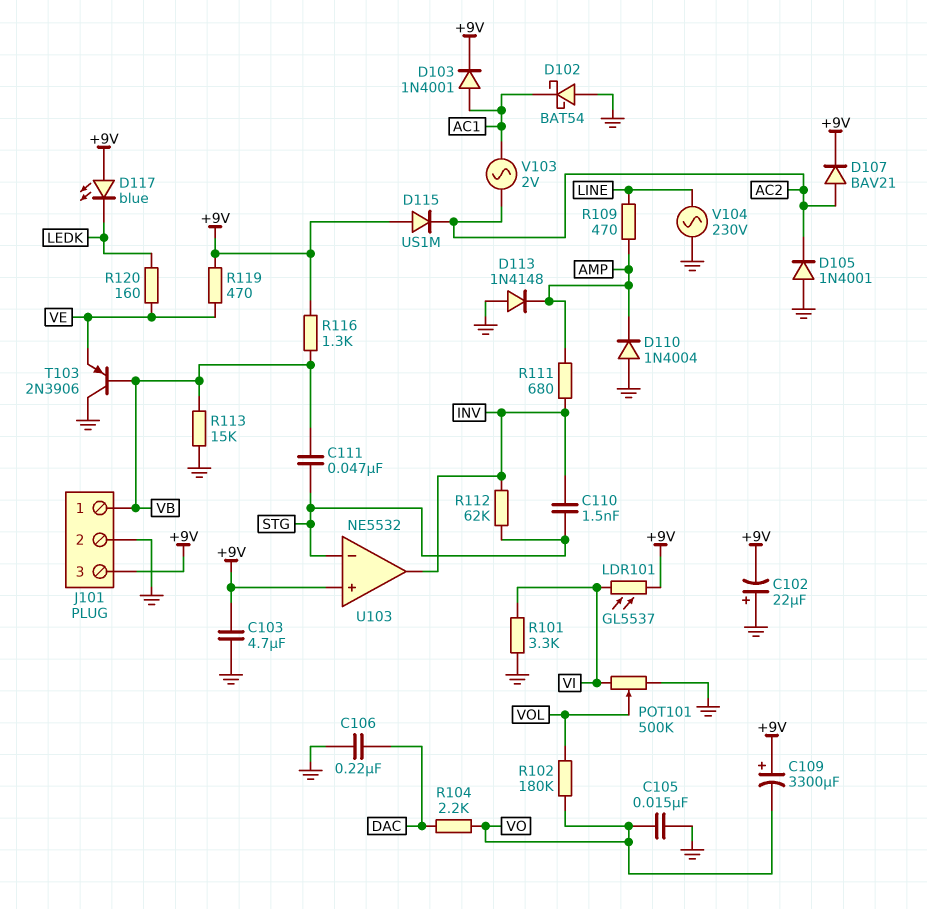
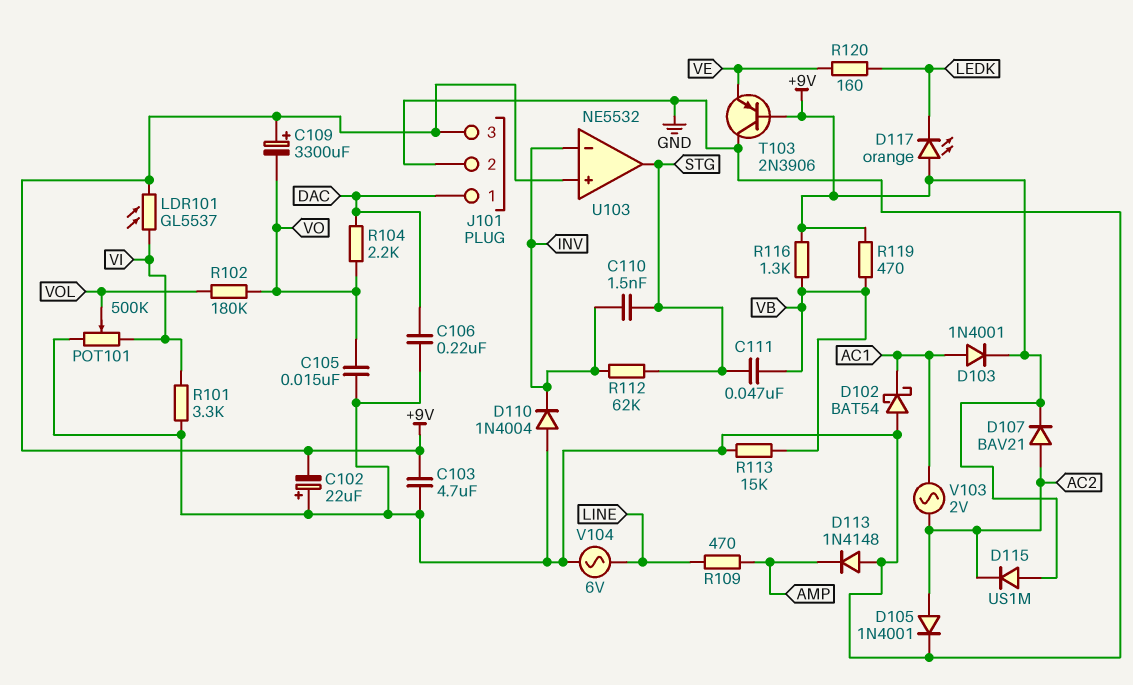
D105: diode 1N4001 (A GND, K AC2) -> diode 1N4001 (A AC2, K GND)
D110: diode 1N4004 (A GND, K AMP) -> diode 1N4004 (A GND, K INV)
D117: LED blue (A +9V, K LEDK) -> LED orange (A +9V, K LEDK)
J101 pin 1: VB -> DAC
R111: 680 (AMP, INV) -> none
R119: 470 (+9V, VE) -> 470 (+9V, VB)
T103: PNP 2N3906 (B VB, C GND, E VE) -> PNP 2N3906 (B +9V, C GND, E VE)
U103 pin in-: STG -> INV
U103 pin out: INV -> STG
V104: AC 230V (GND, LINE) -> AC 6V (GND, LINE)

